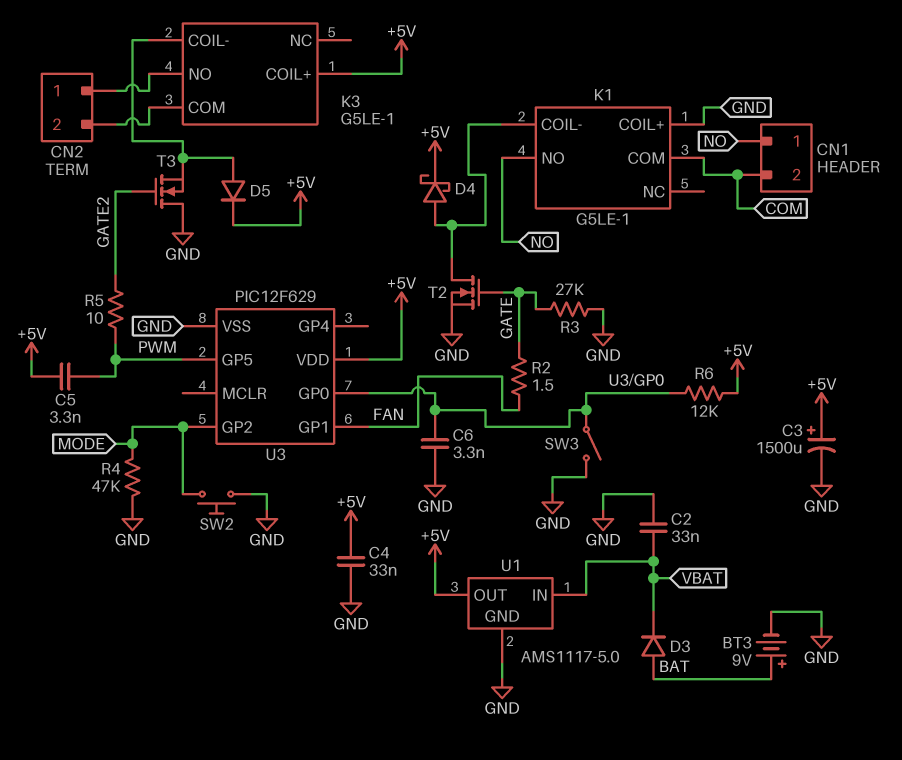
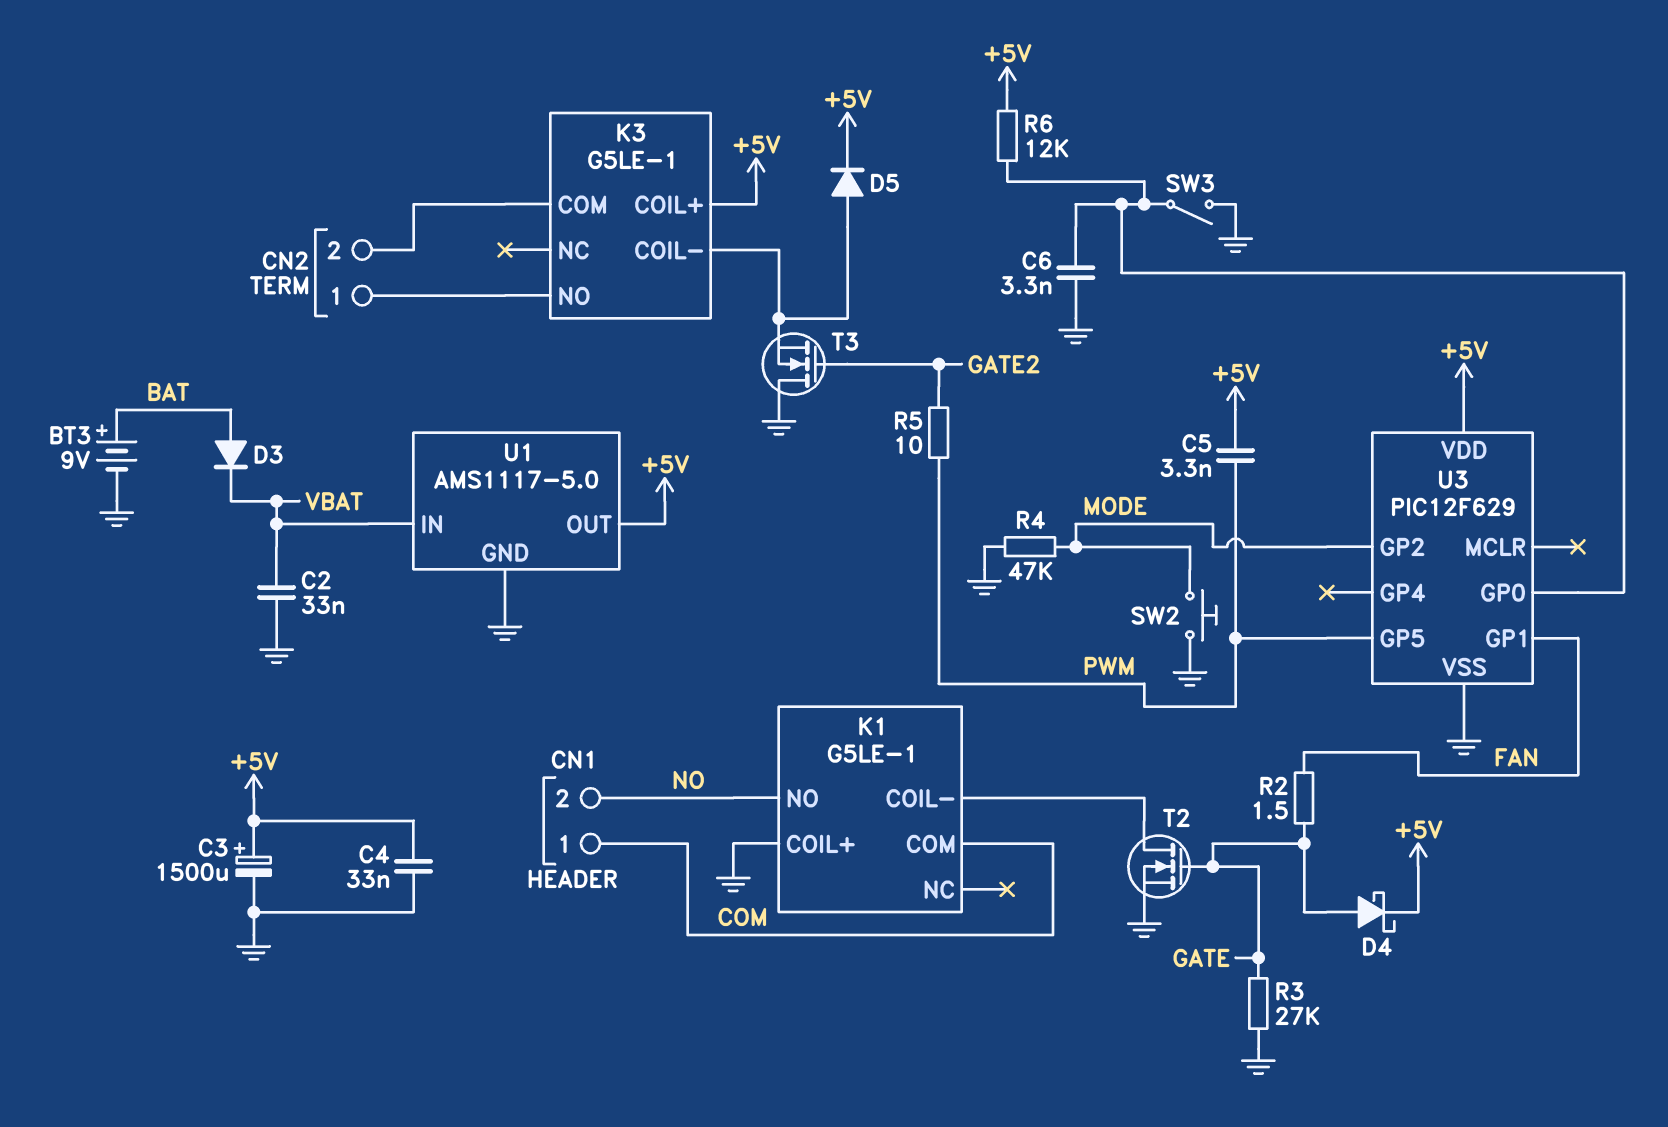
CN1 pin 1: NO -> COM
CN1 pin 2: COM -> NO
D4: schottky (A K1/COIL-, K +5V) -> schottky (A GATE, K +5V)

